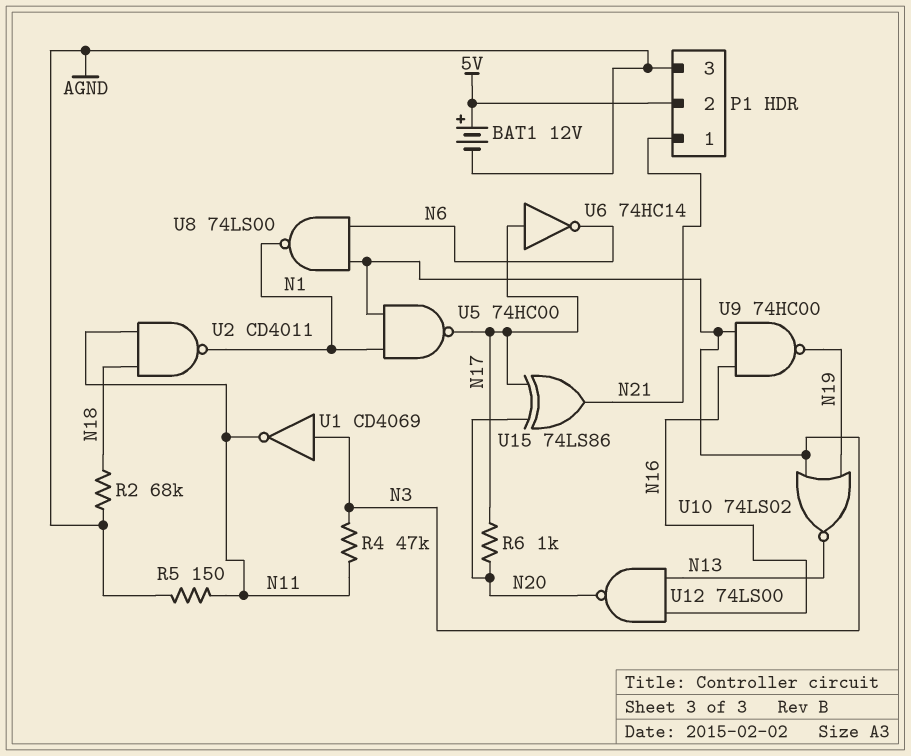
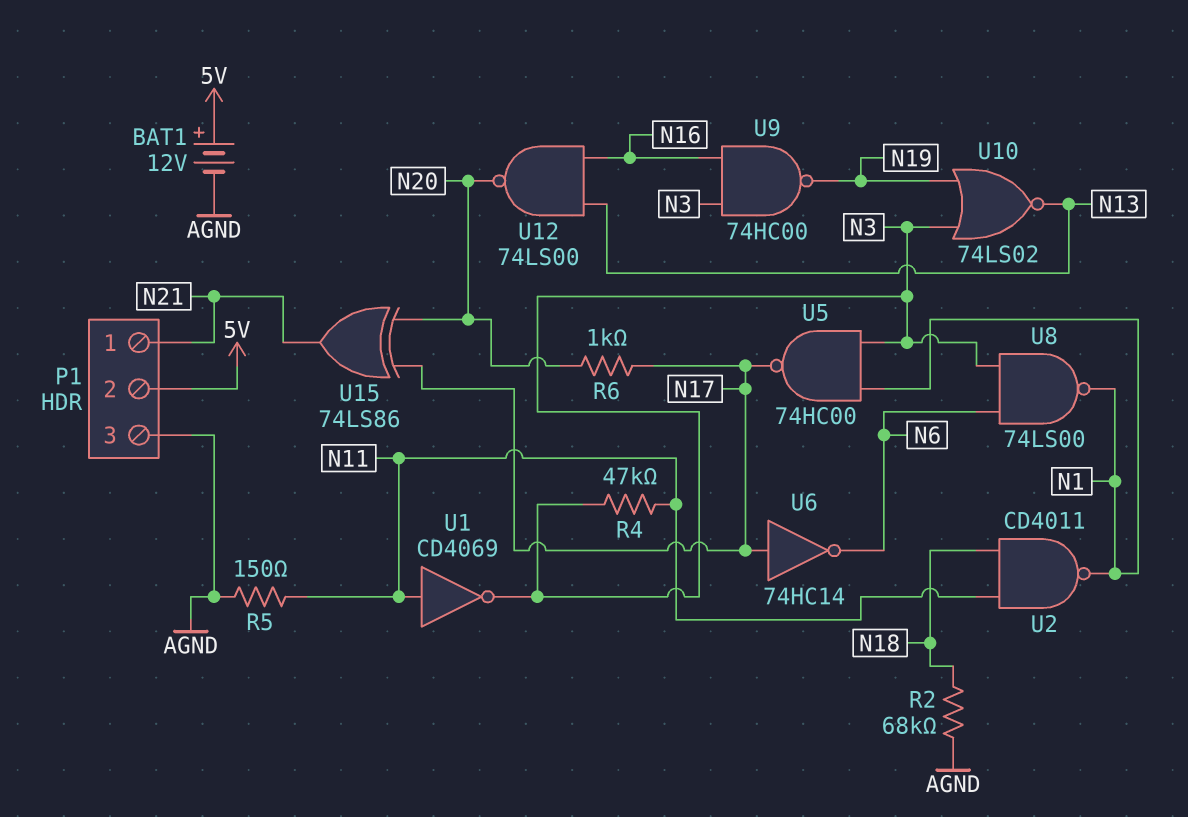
U1: NOT CD4069 (in N3, out N11) -> NOT CD4069 (in N11, out N3)

